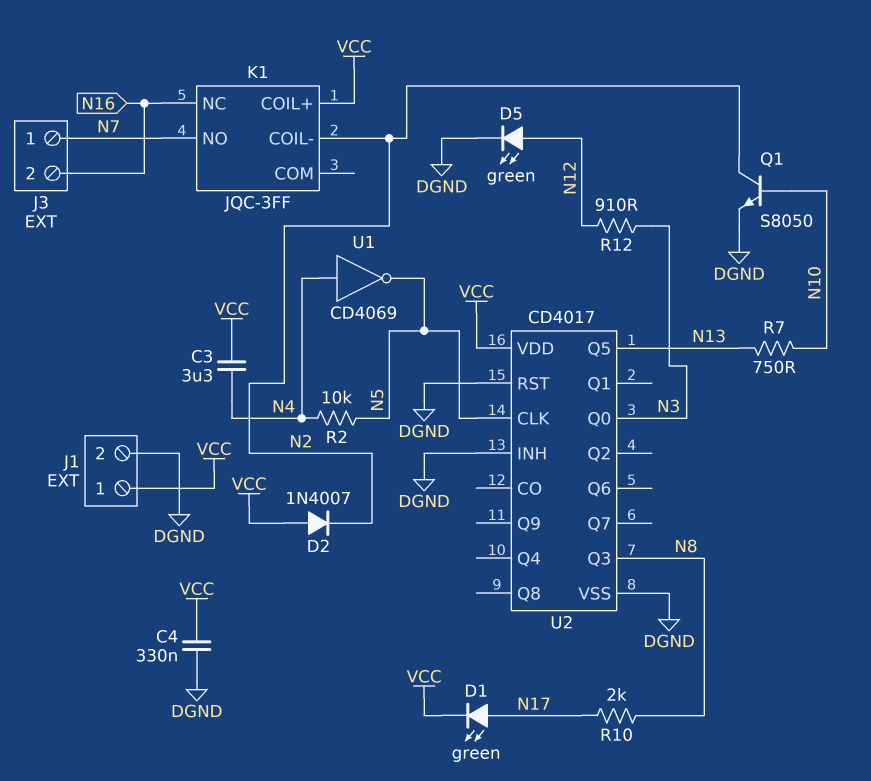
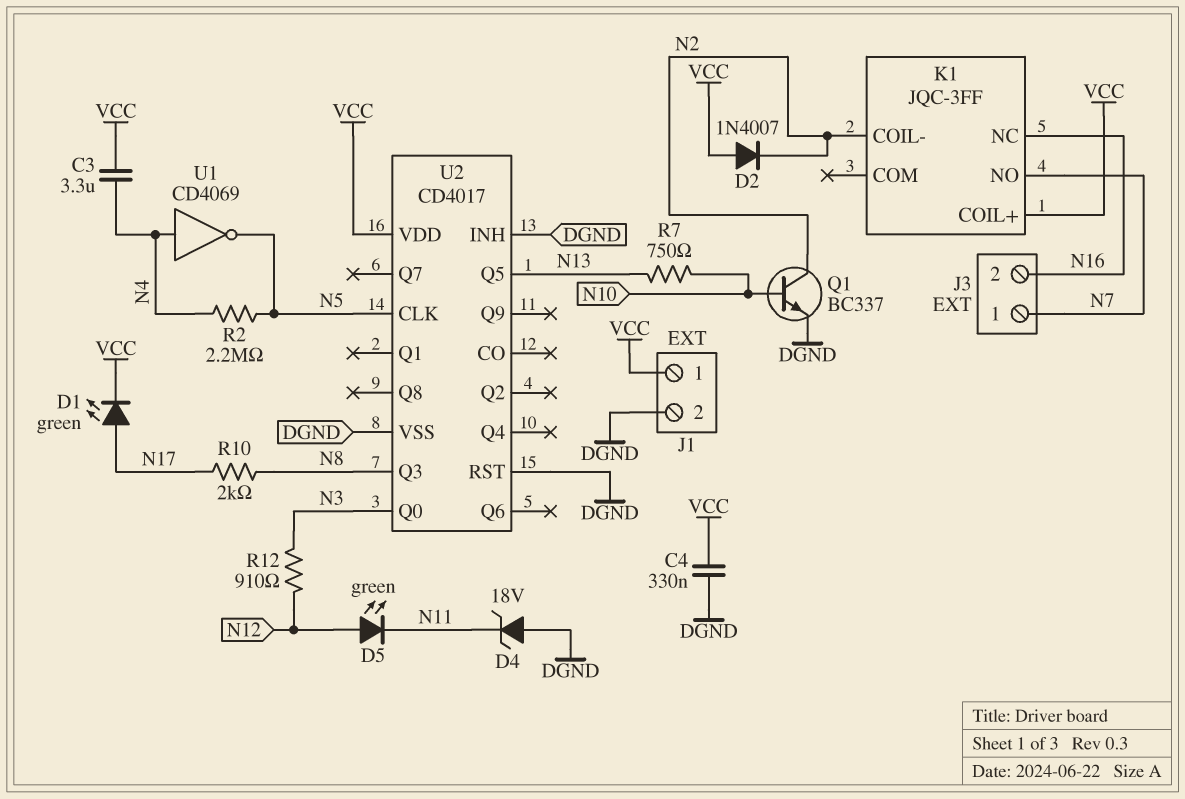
D4: none -> zener 18V (A DGND, K N11)
D5: LED green (A N12, K DGND) -> LED green (A N12, K N11)
Q1: NPN S8050 (B N10, C N2, E DGND) -> NPN BC337 (B N10, C N2, E DGND)
R2: 10k (N4, N5) -> 2.2M (N4, N5)

